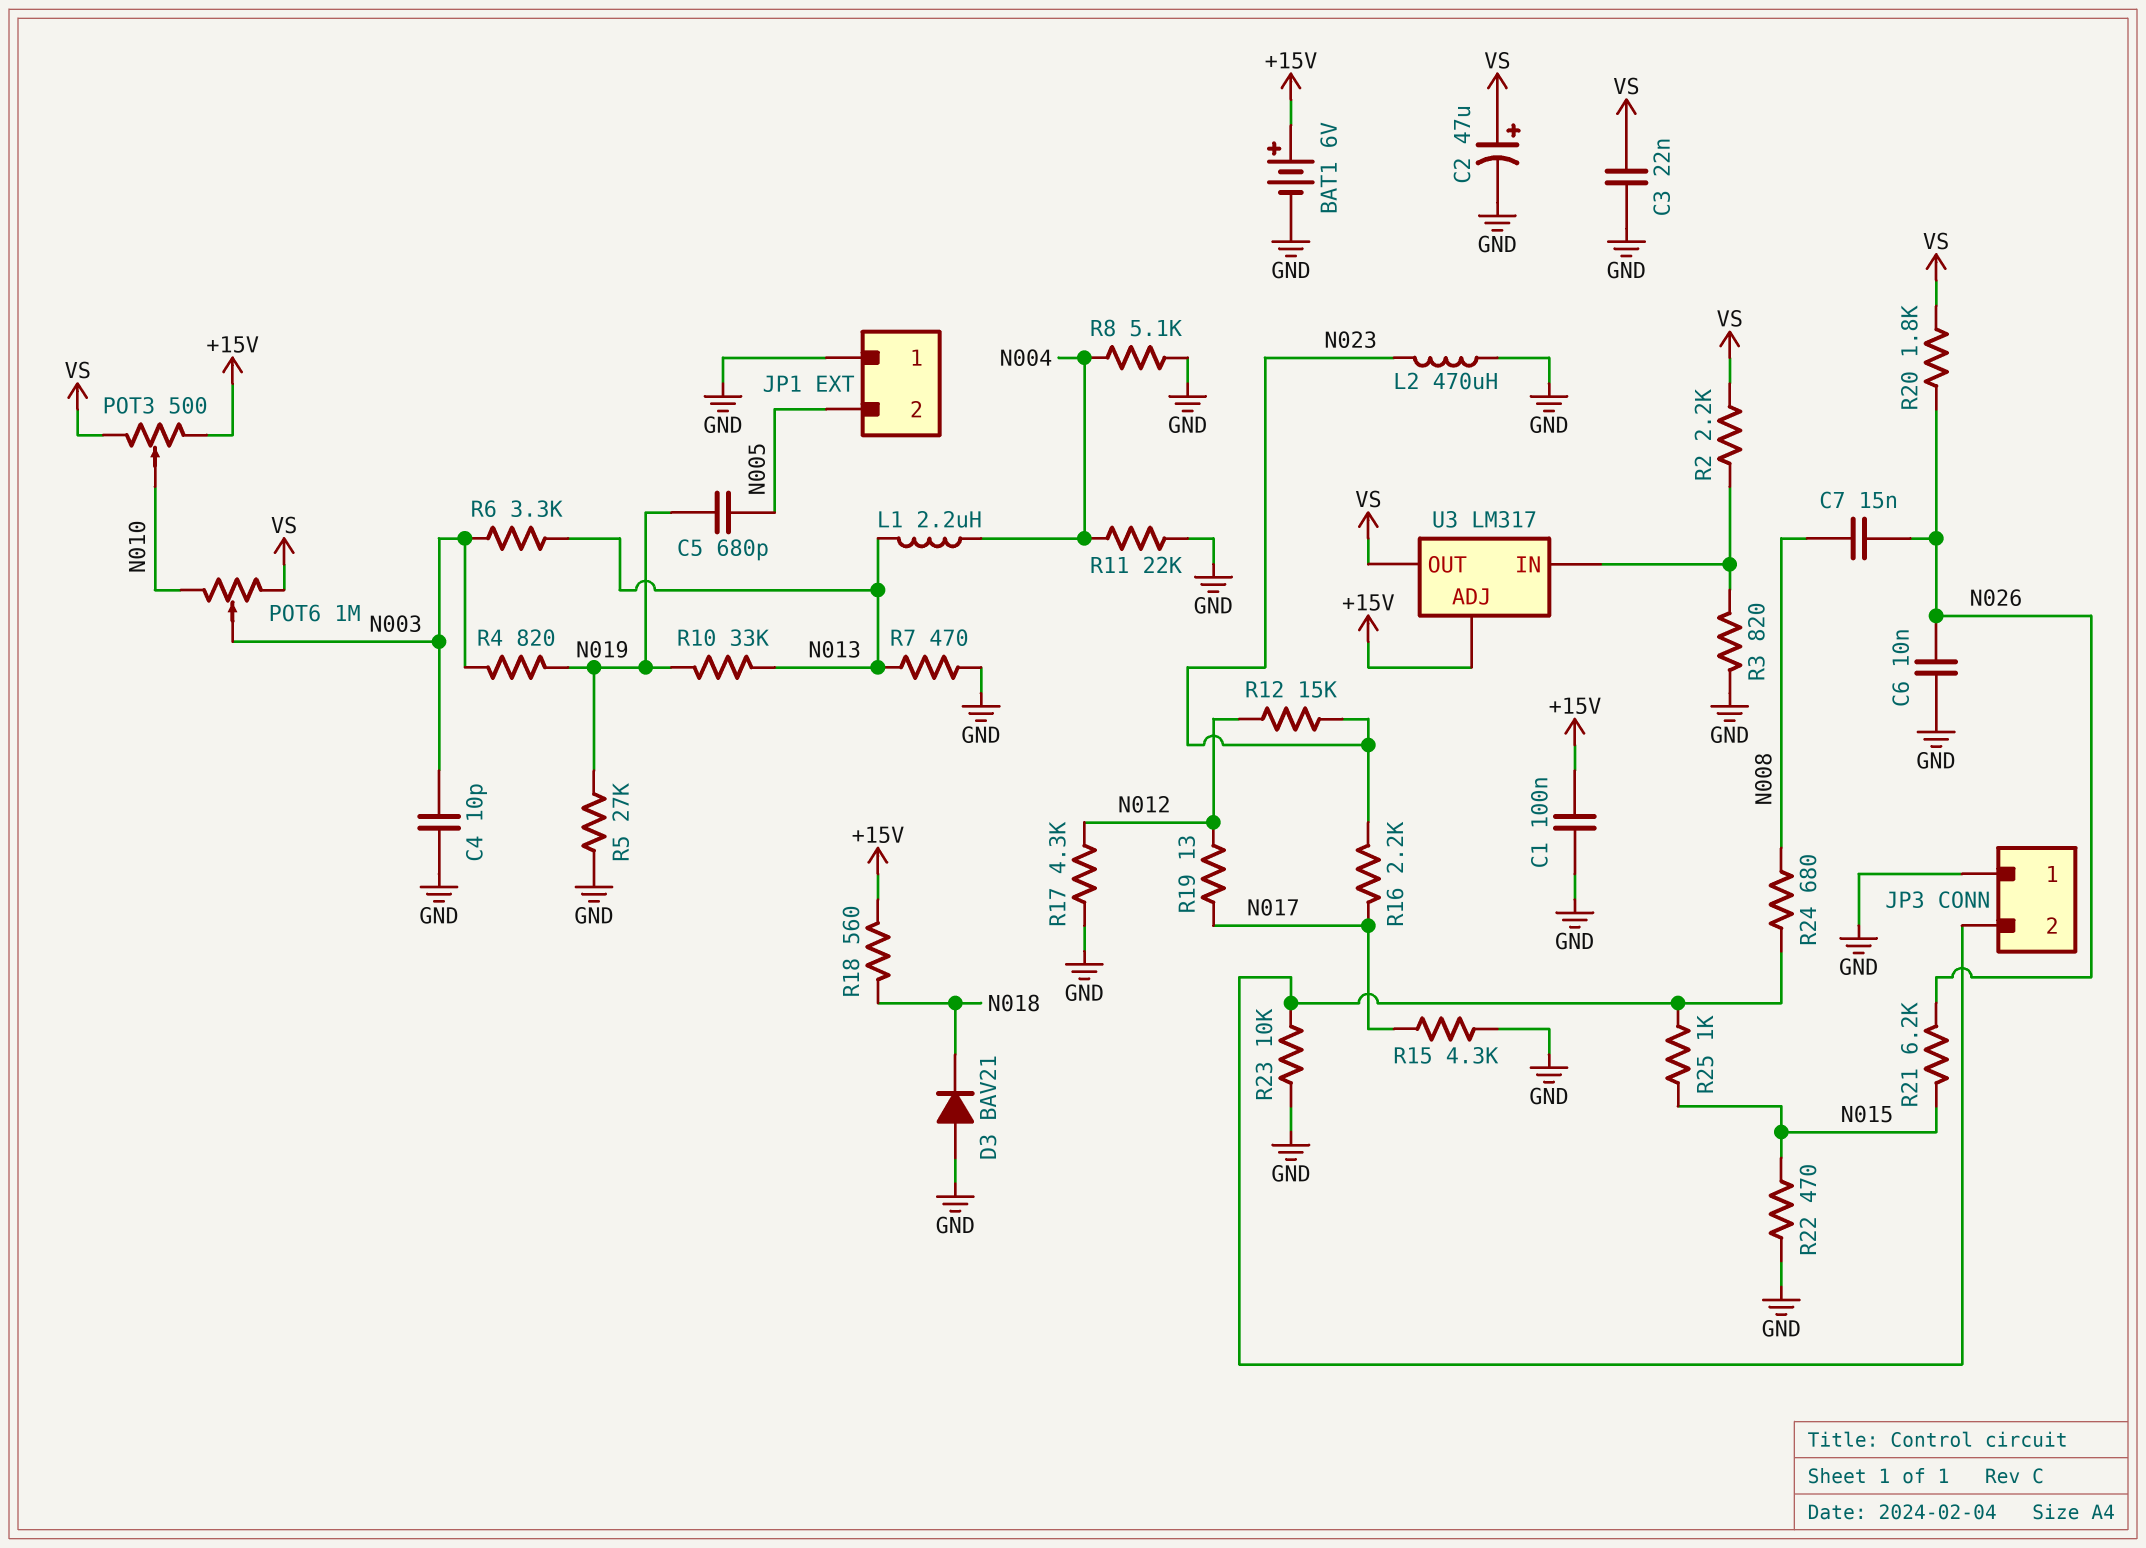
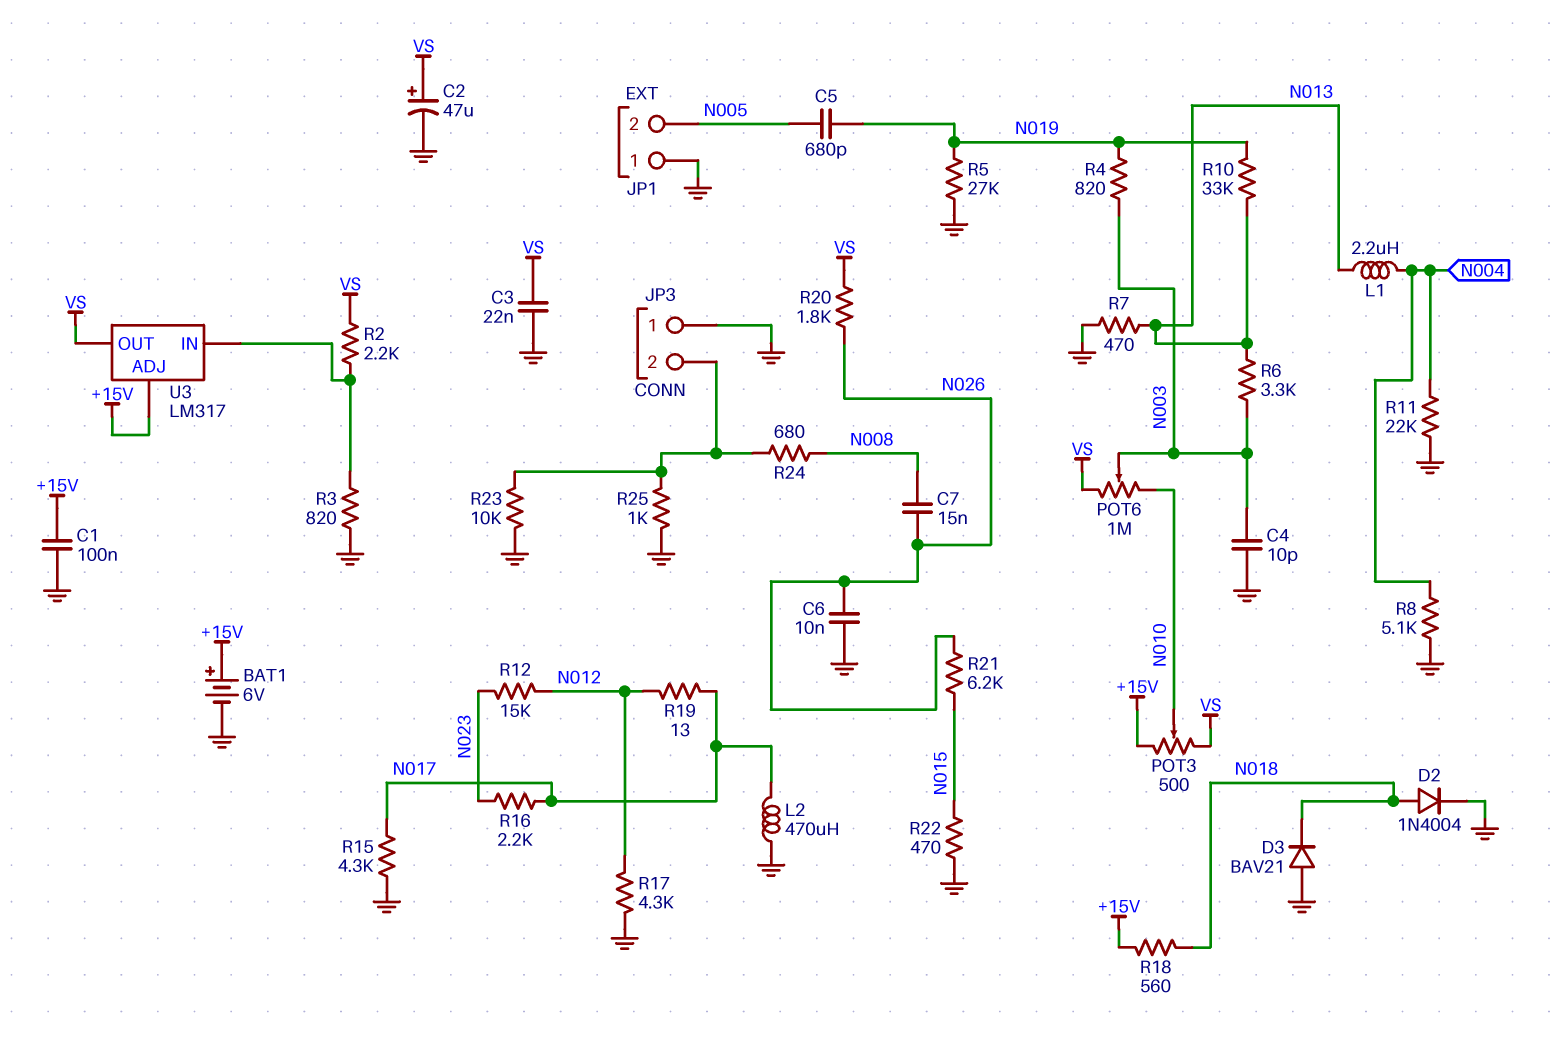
D2: none -> diode 1N4004 (A N018, K GND)
L2: 470uH (GND, N023) -> 470uH (GND, N017)
R25: 1k (JP3/2, N015) -> 1k (GND, JP3/2)

